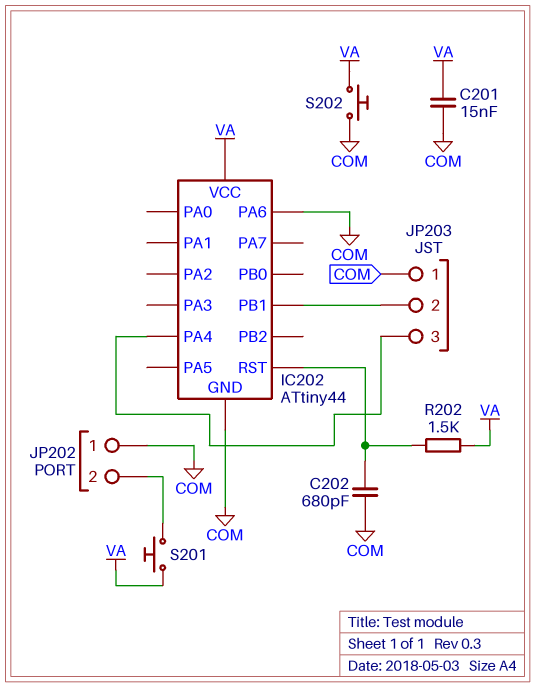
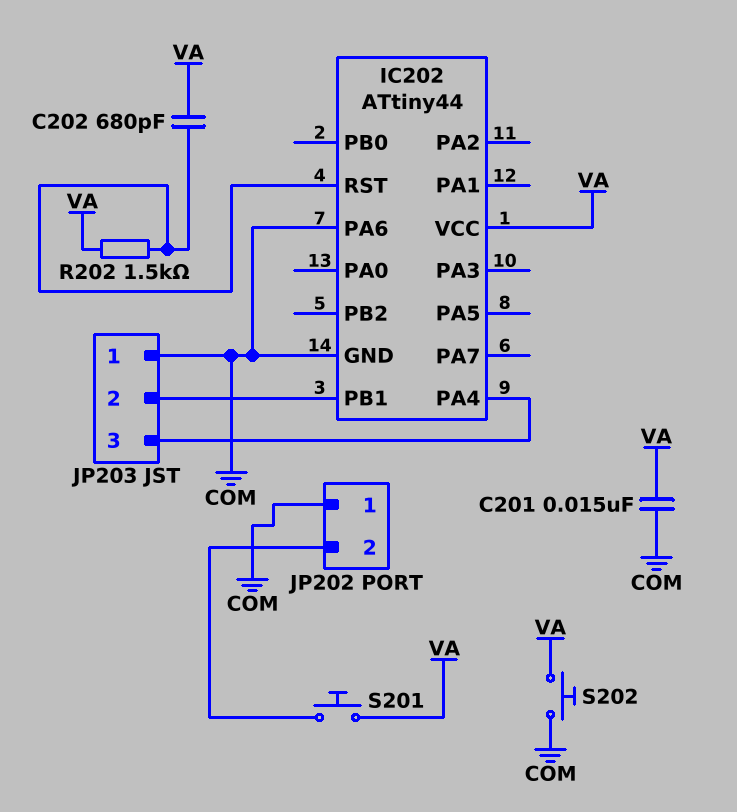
C202: 680pF (COM, IC202/RST) -> 680pF (IC202/RST, VA)

